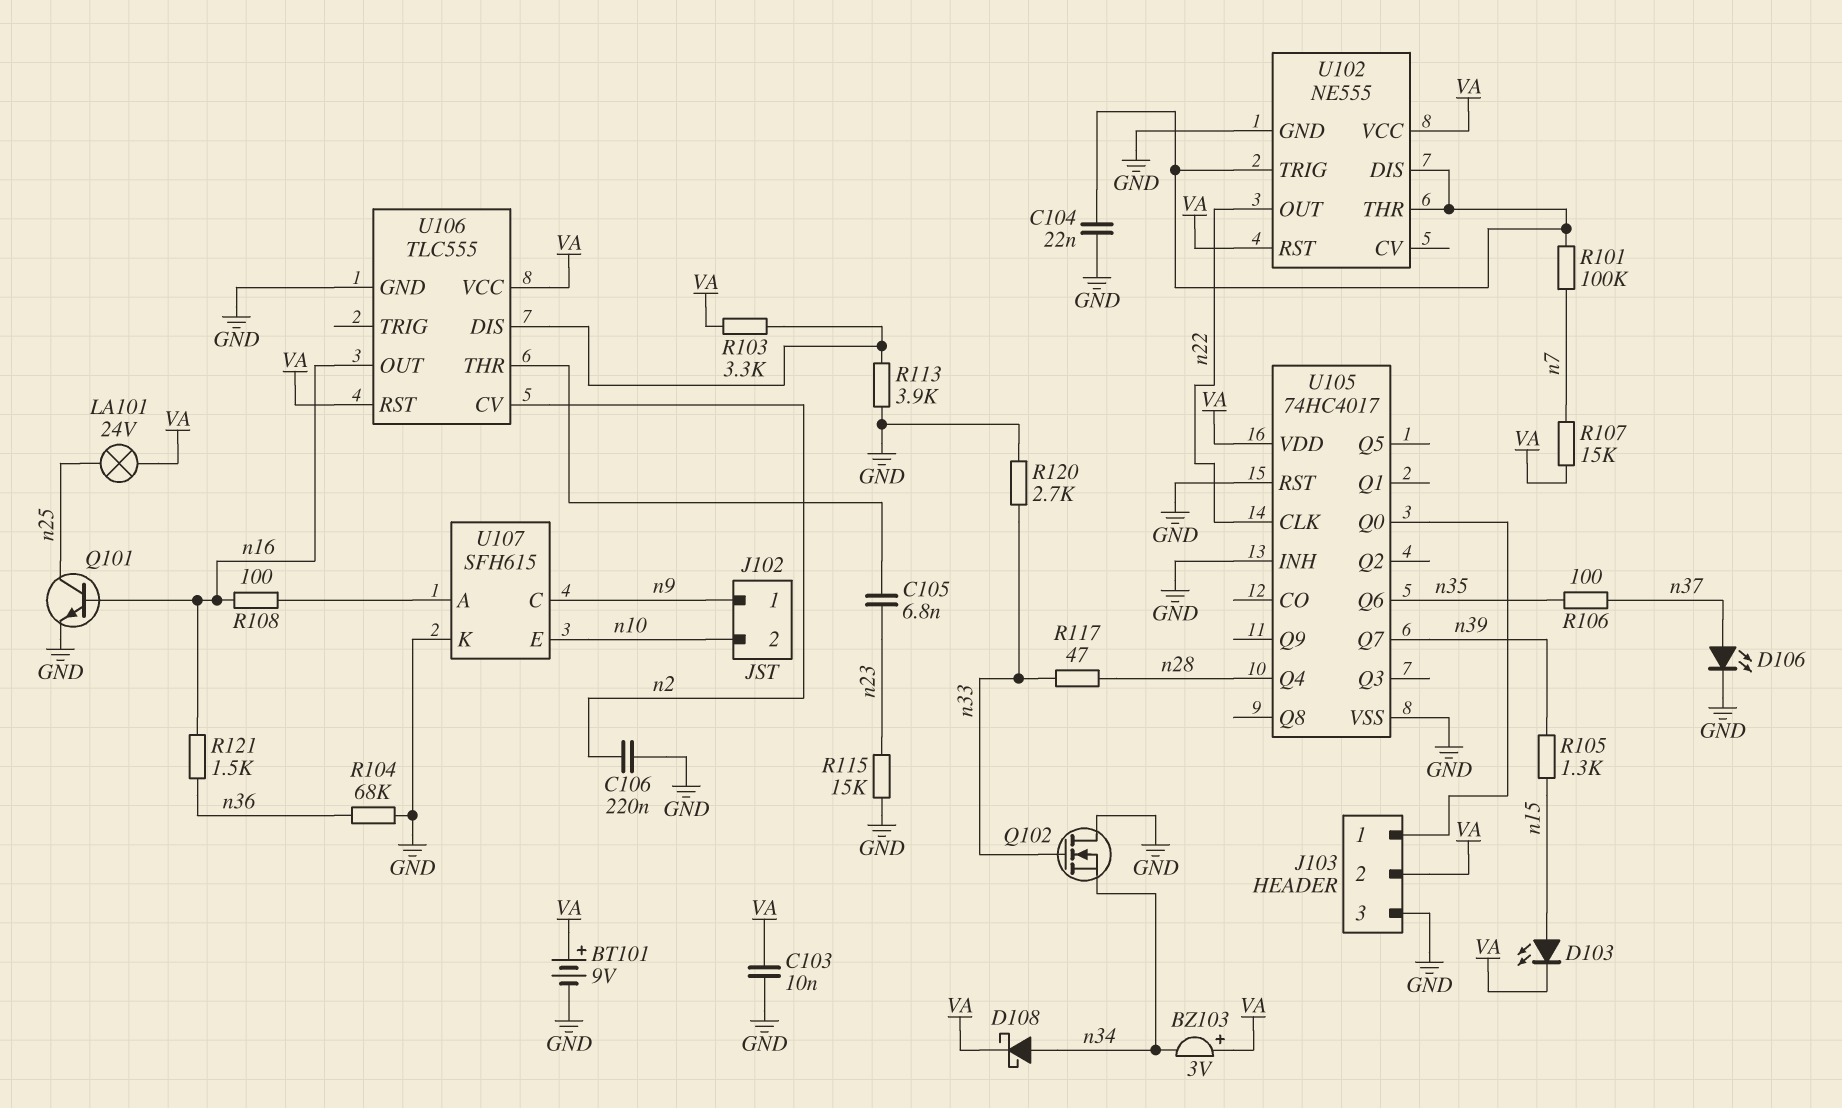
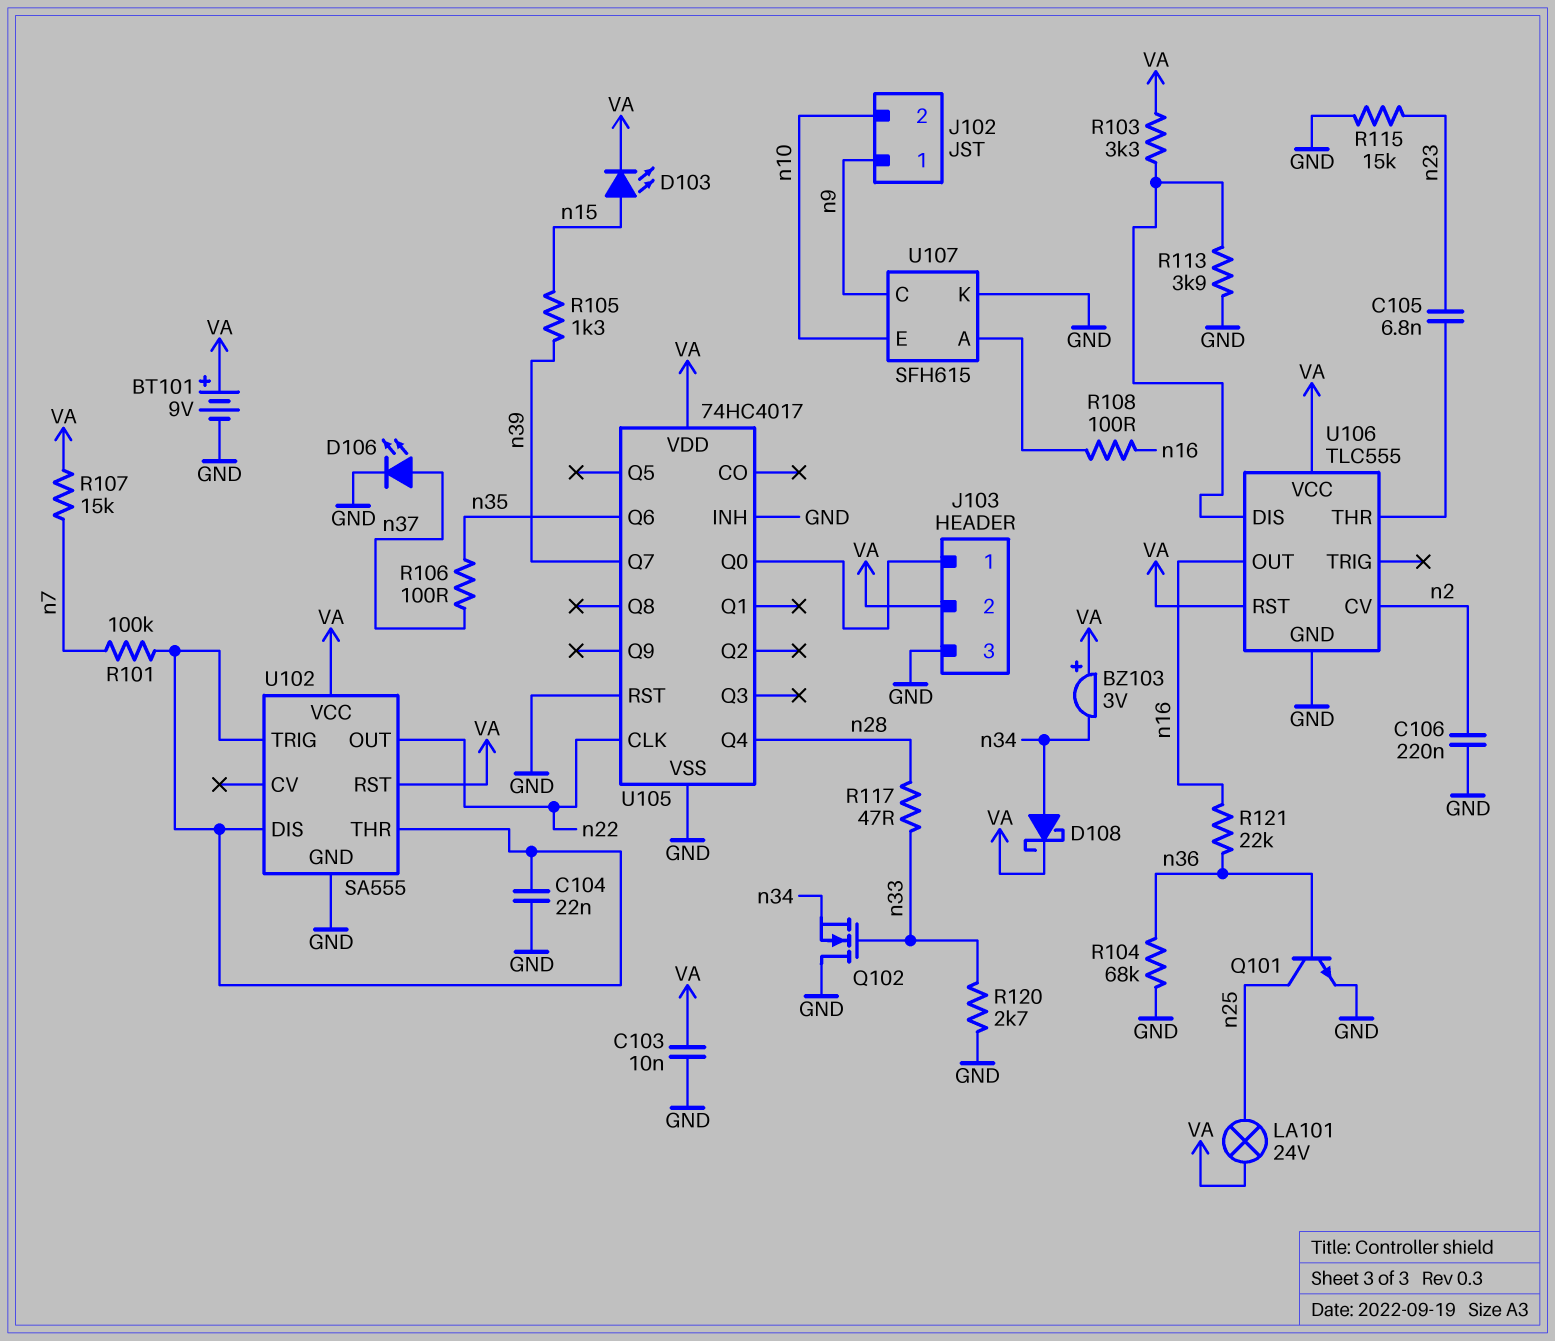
Q101: NPN (B n16, C n25, E GND) -> NPN (B n36, C n25, E GND)
R121: 1.5k (n16, n36) -> 22k (n16, n36)
U102: NE555 -> SA555

